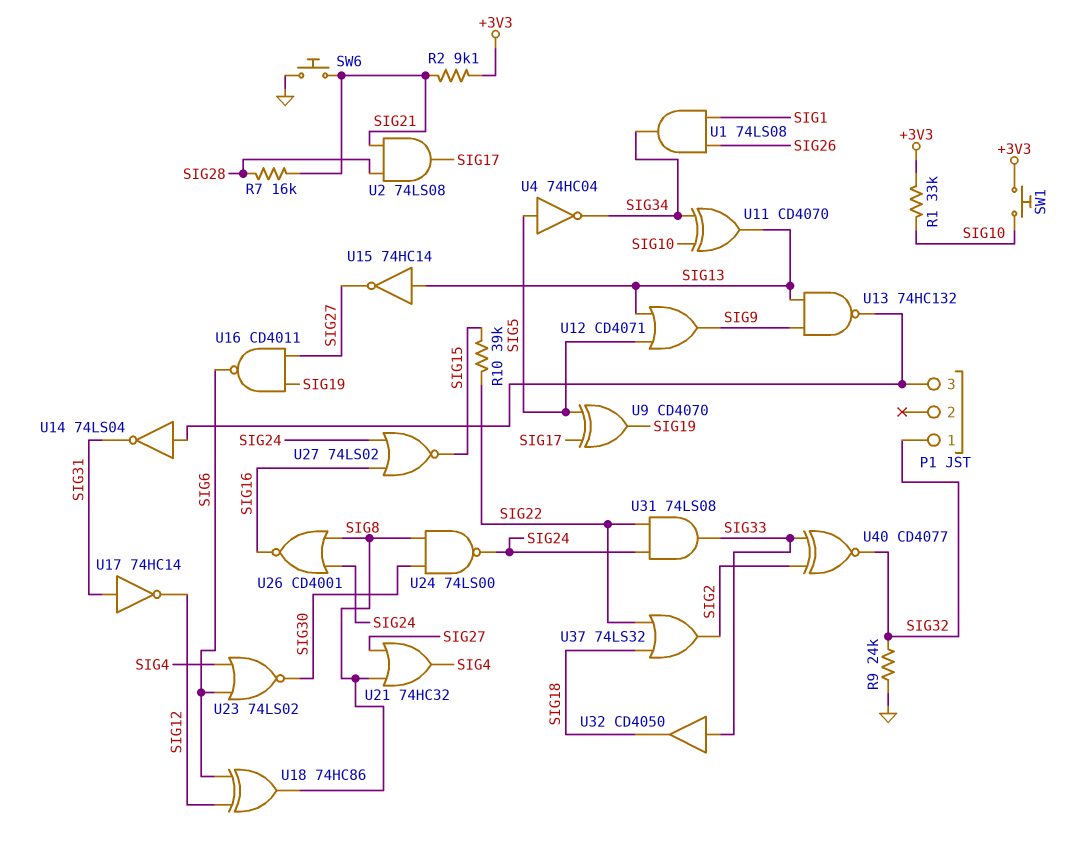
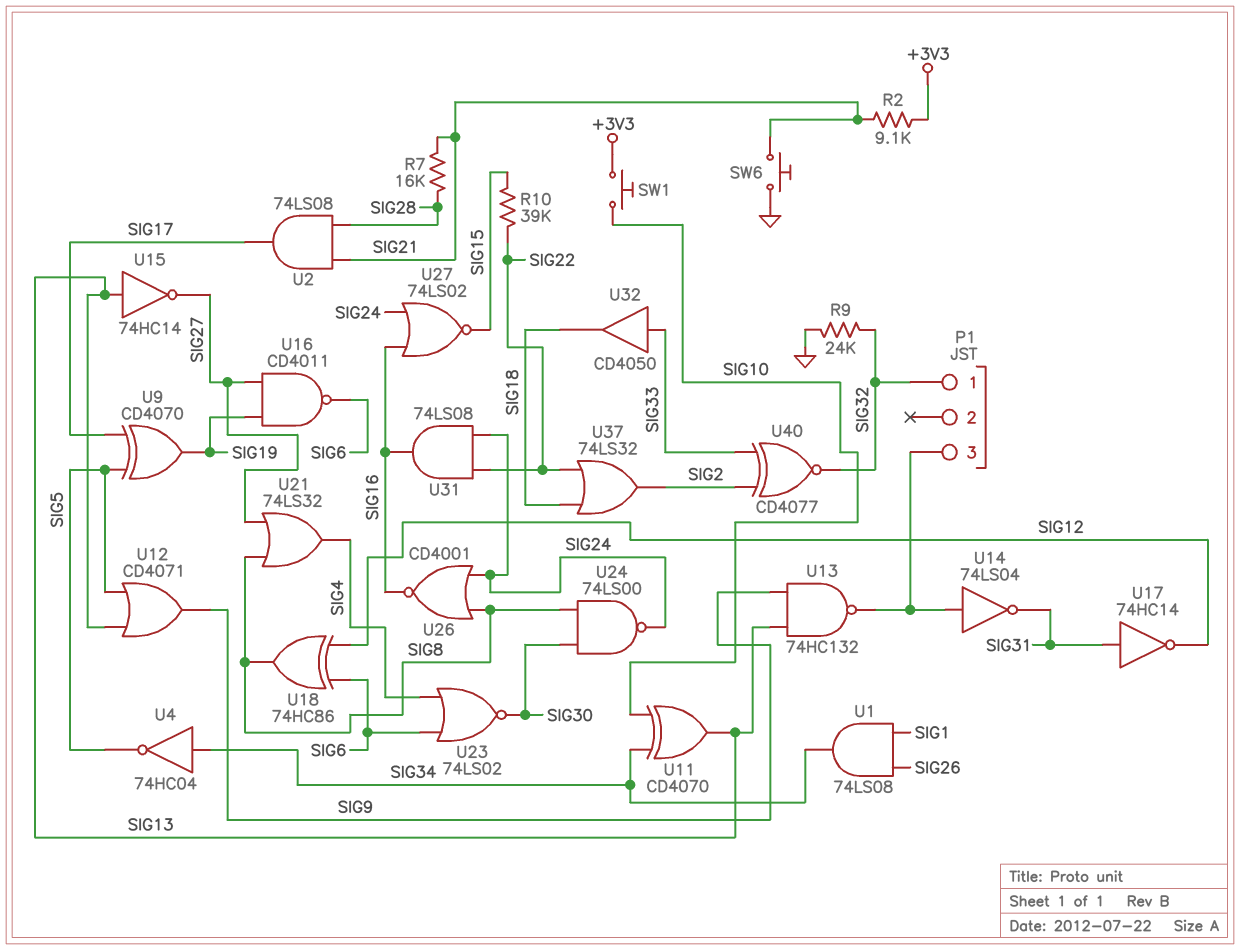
R1: 33k (+3V3, SIG10) -> none
U4: NOT 74HC04 (in SIG5, out SIG34) -> NOT 74HC04 (in SIG34, out SIG5)
U21: OR 74HC32 (in SIG8, in SIG27, out SIG4) -> OR 74LS32 (in SIG8, in SIG27, out SIG4)
U31: AND 74LS08 (in SIG22, in SIG24, out SIG33) -> AND 74LS08 (in SIG22, in SIG24, out SIG16)

